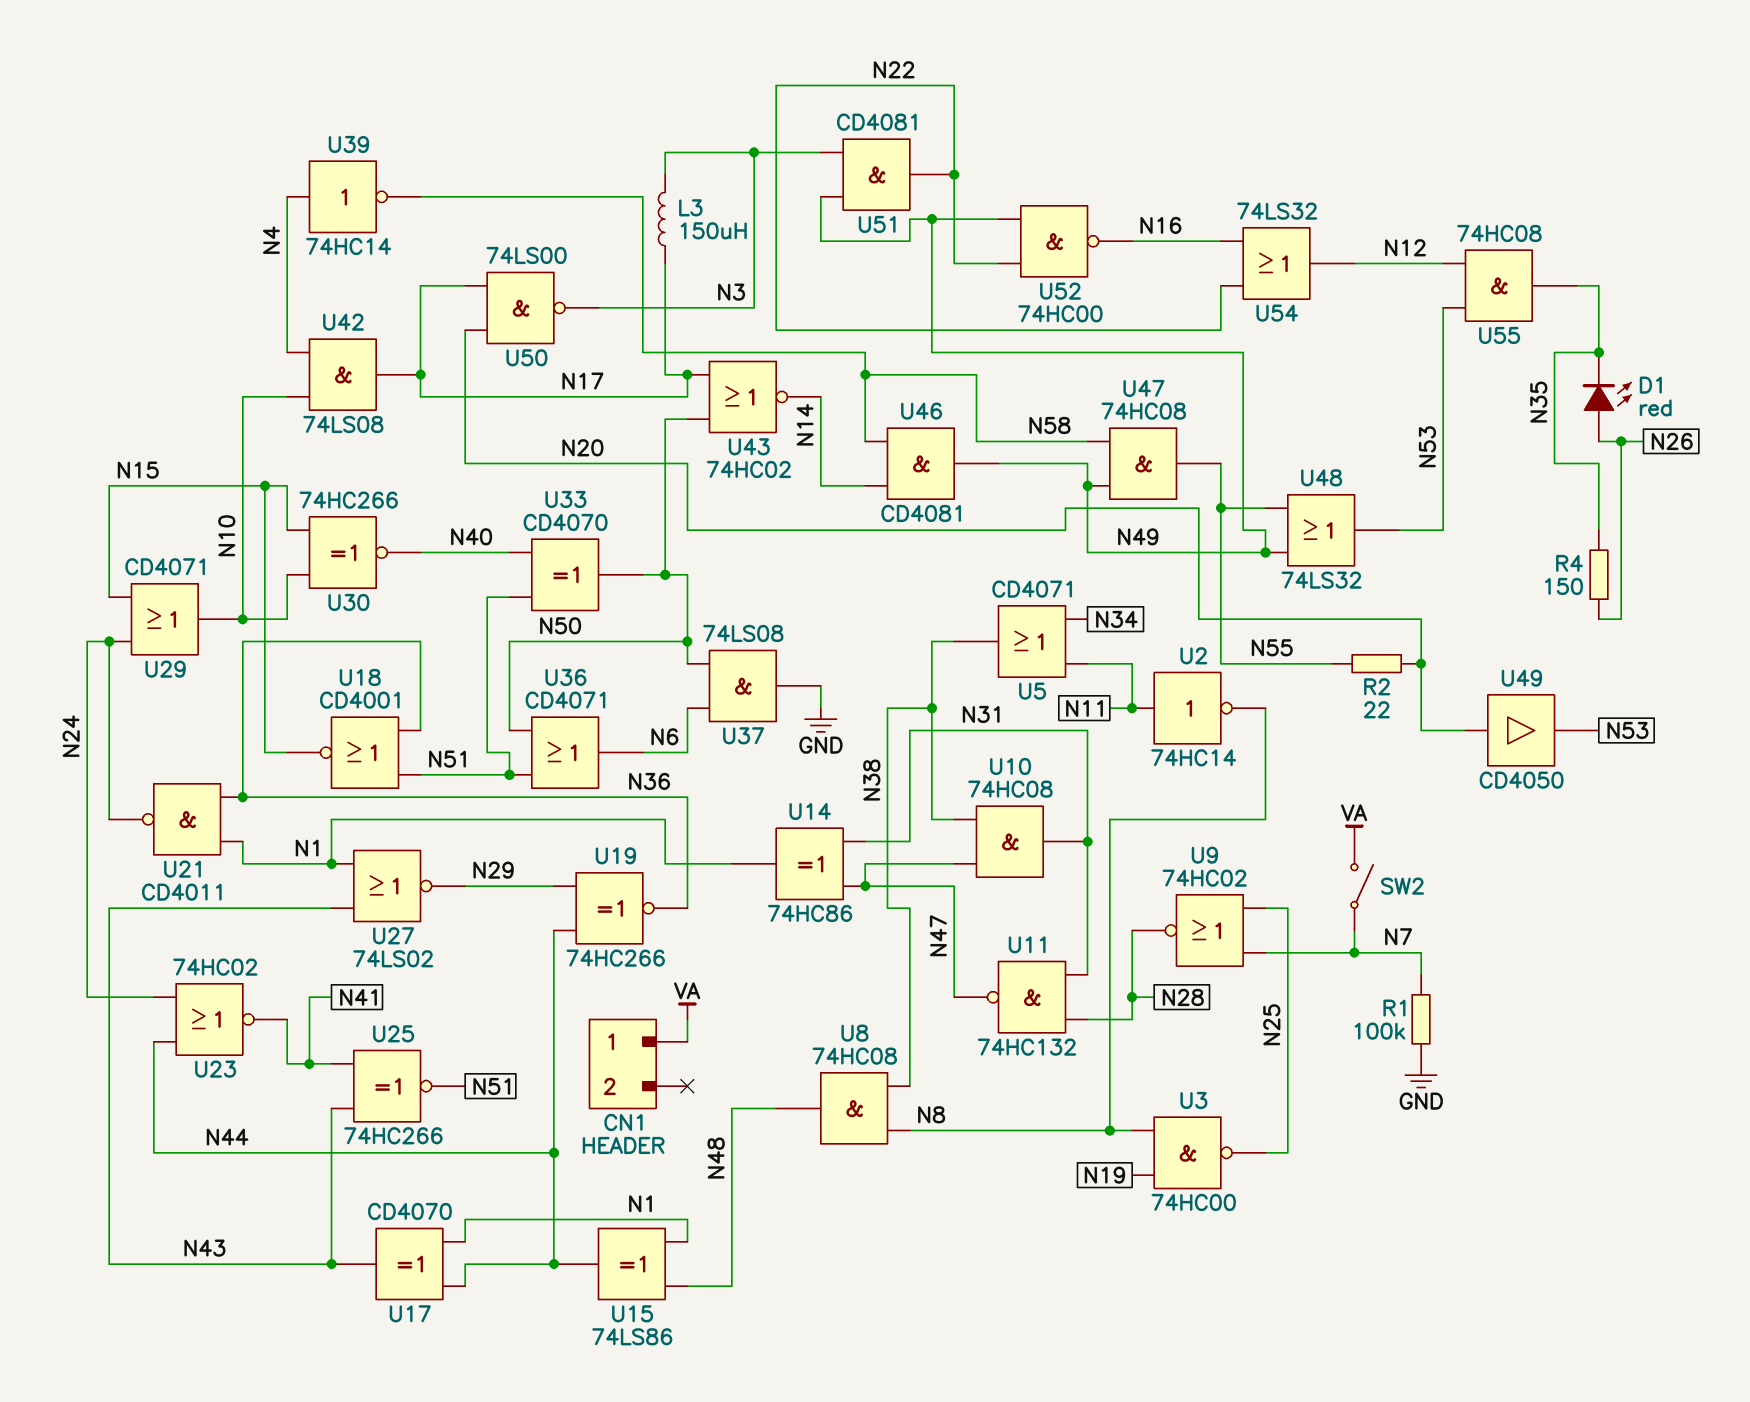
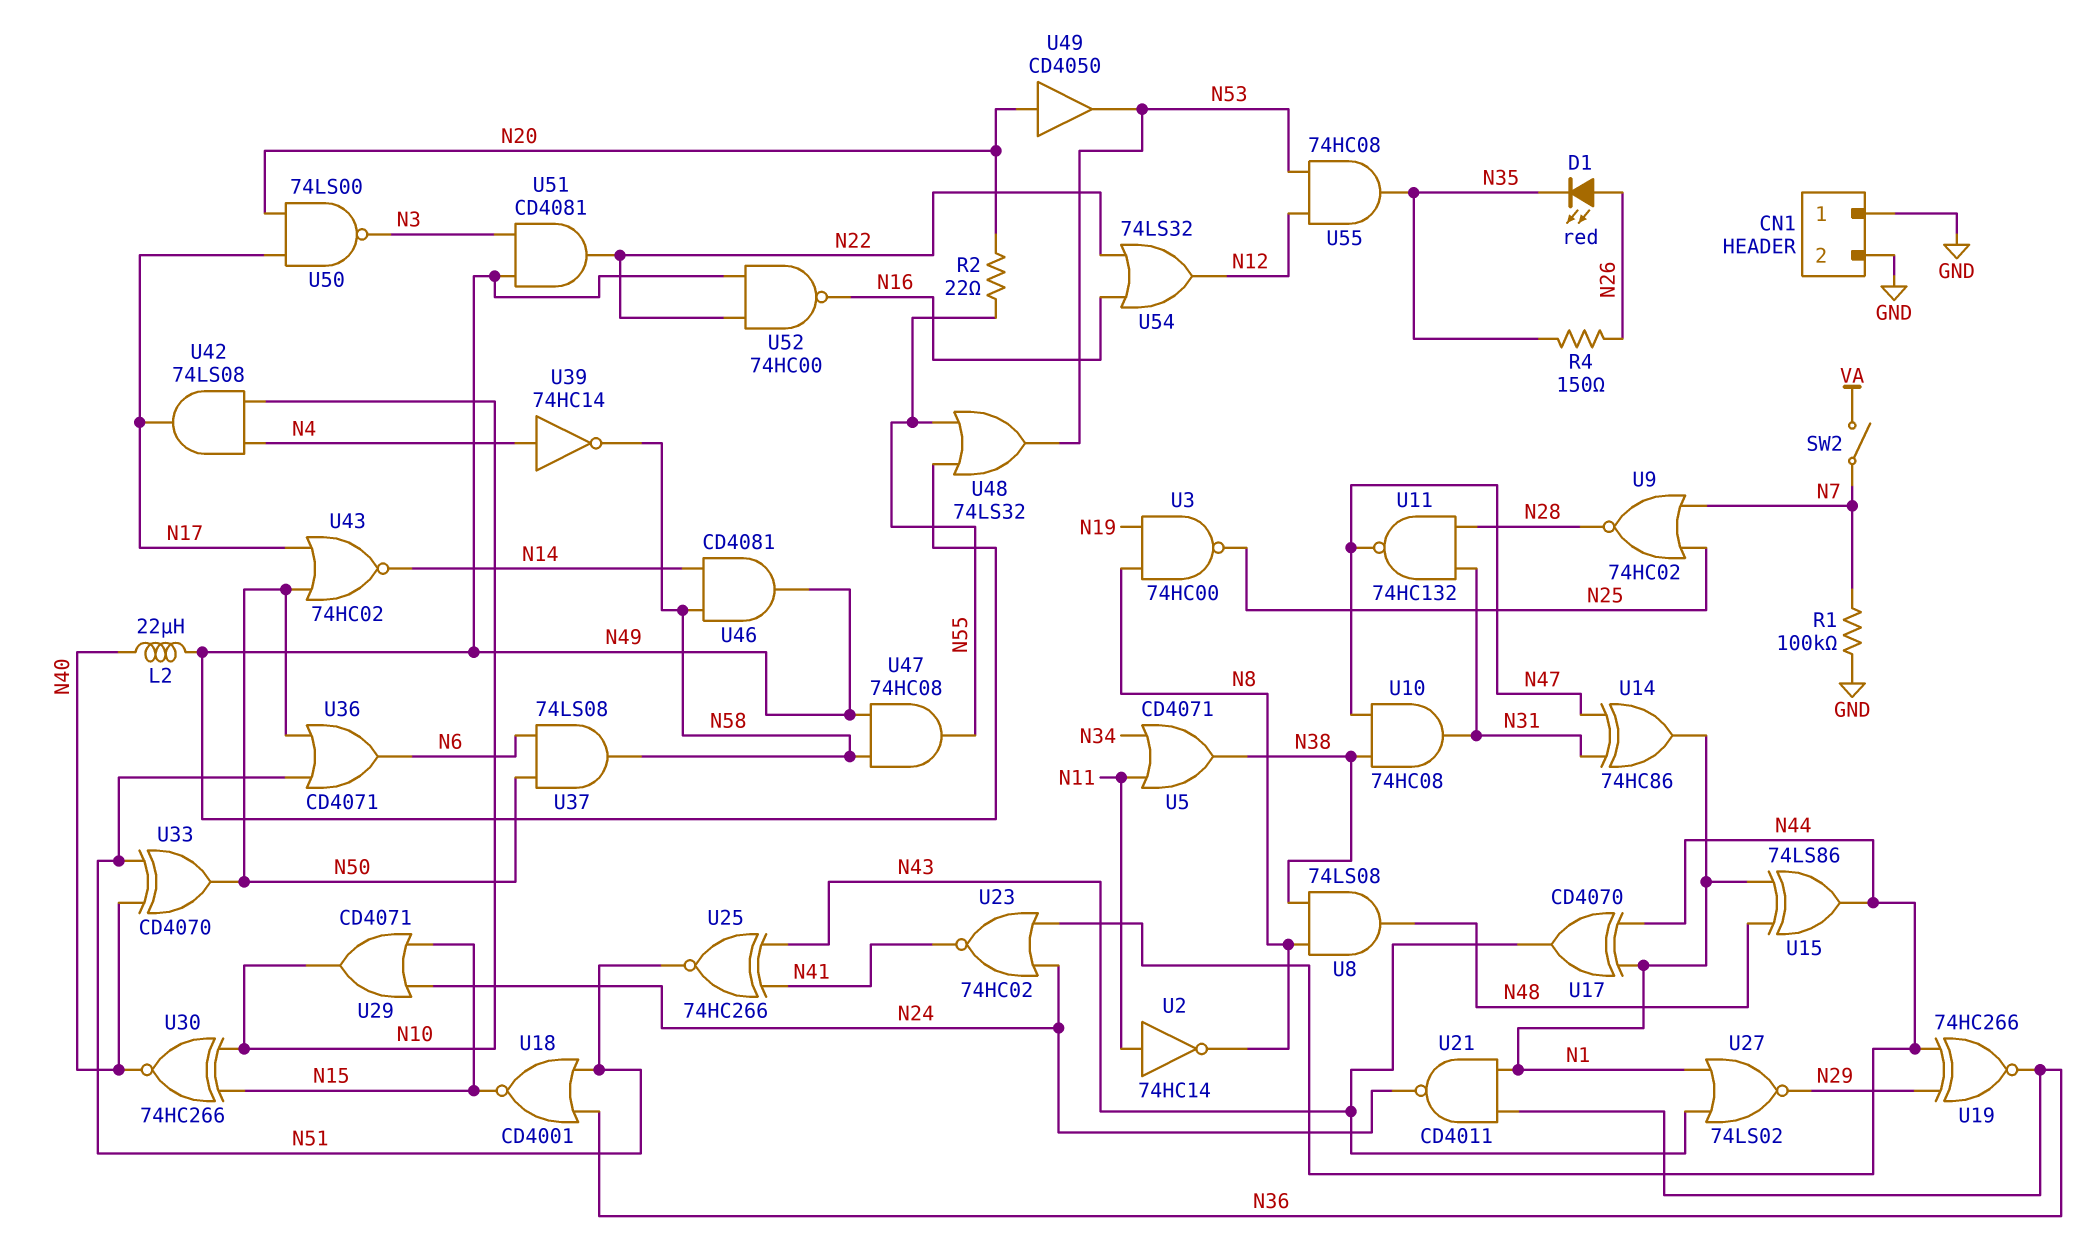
CN1 pin 1: VA -> GND
CN1 pin 2: none -> GND
L2: none -> 22uH (N40, N49)
L3: 150uH (N3, N17) -> none
U8: AND 74HC08 (in N8, in N38, out N48) -> AND 74LS08 (in N8, in N38, out N48)
U37: AND 74LS08 (in N6, in N50, out GND) -> AND 74LS08 (in N6, in N50, out N58)

